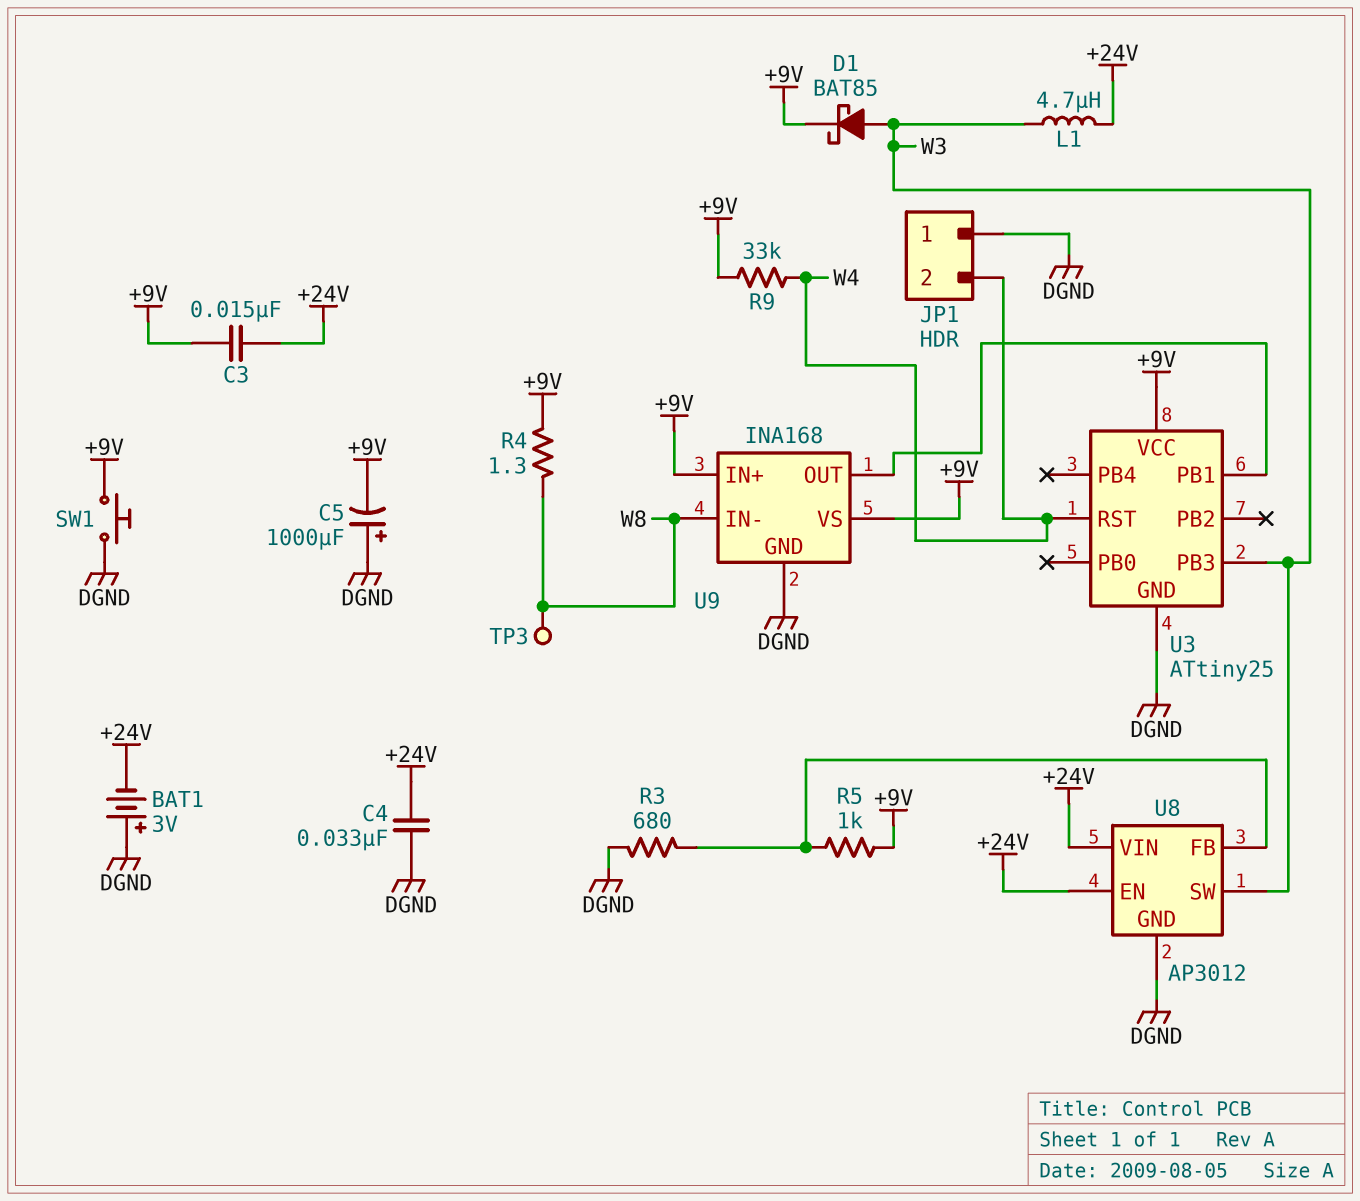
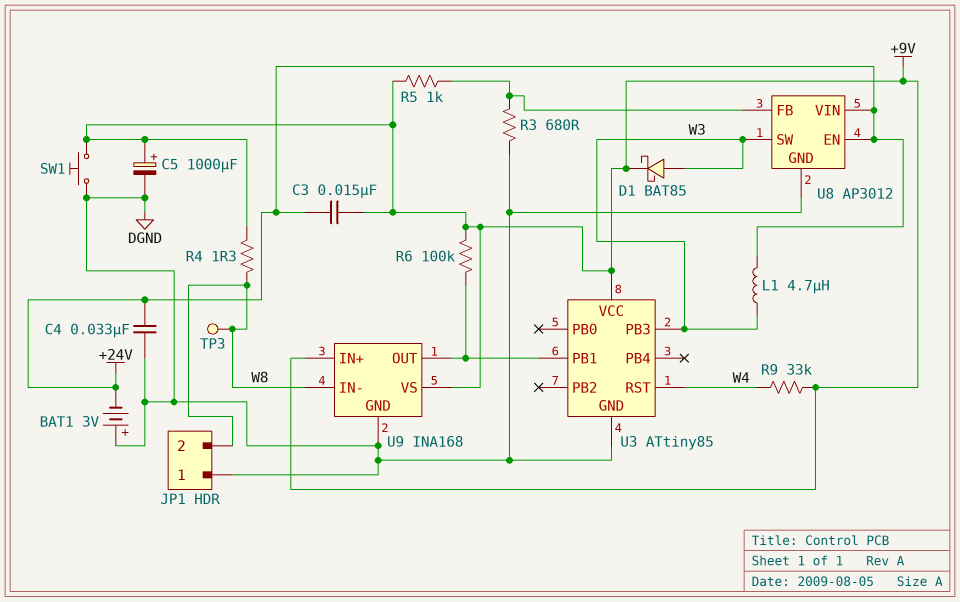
C5: 1000uF (plus DGND, minus +9V) -> 1000uF (plus +9V, minus DGND)
JP1 pin 2: W4 -> W8
R6: none -> 100k (+9V, U3/PB1)
U3: ATtiny25 -> ATtiny85

